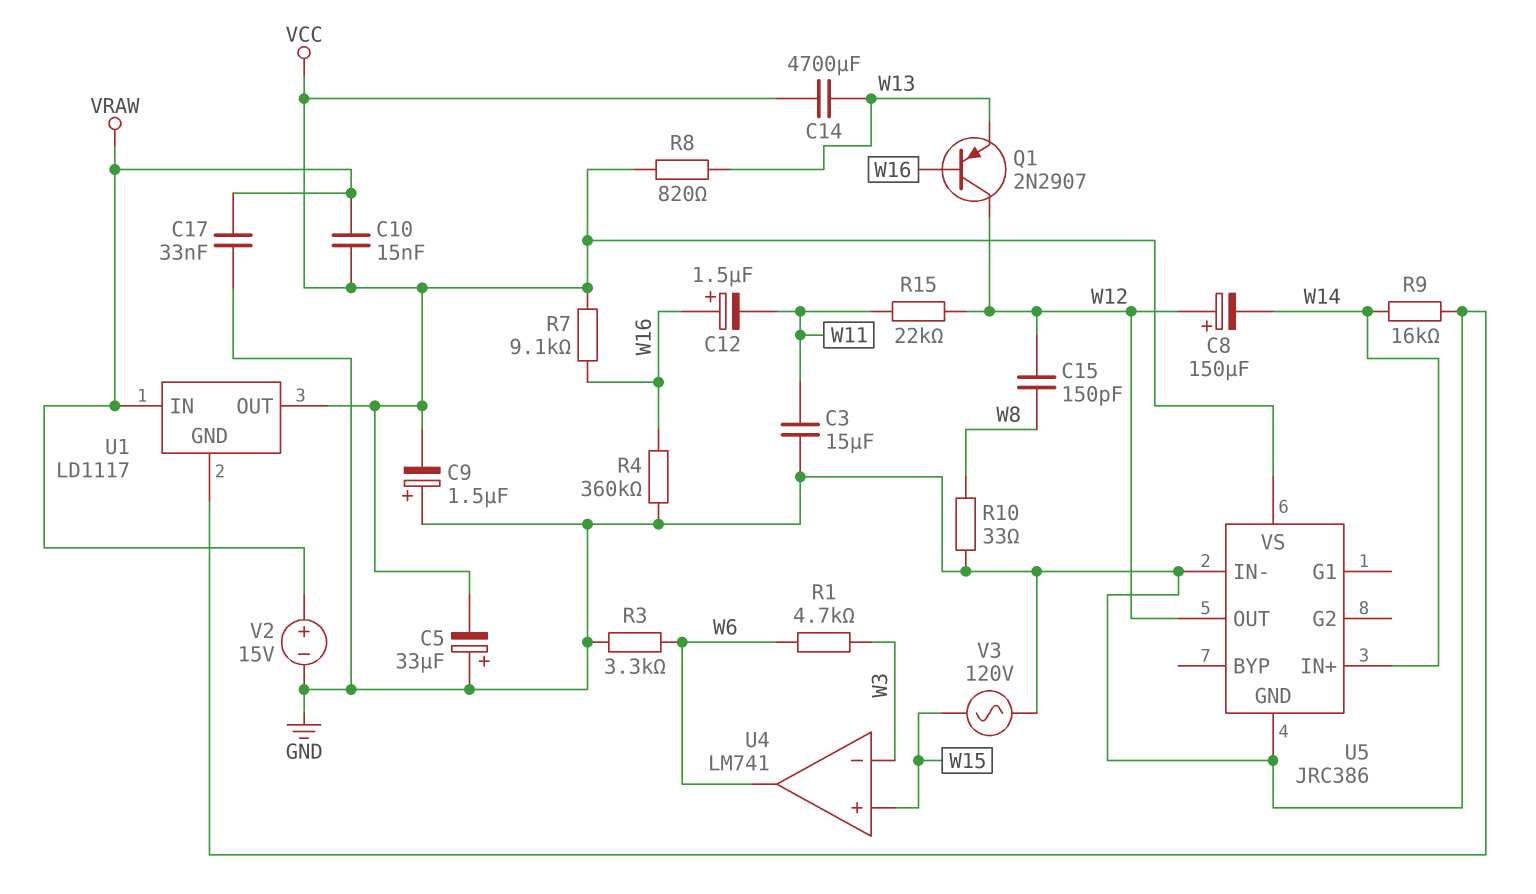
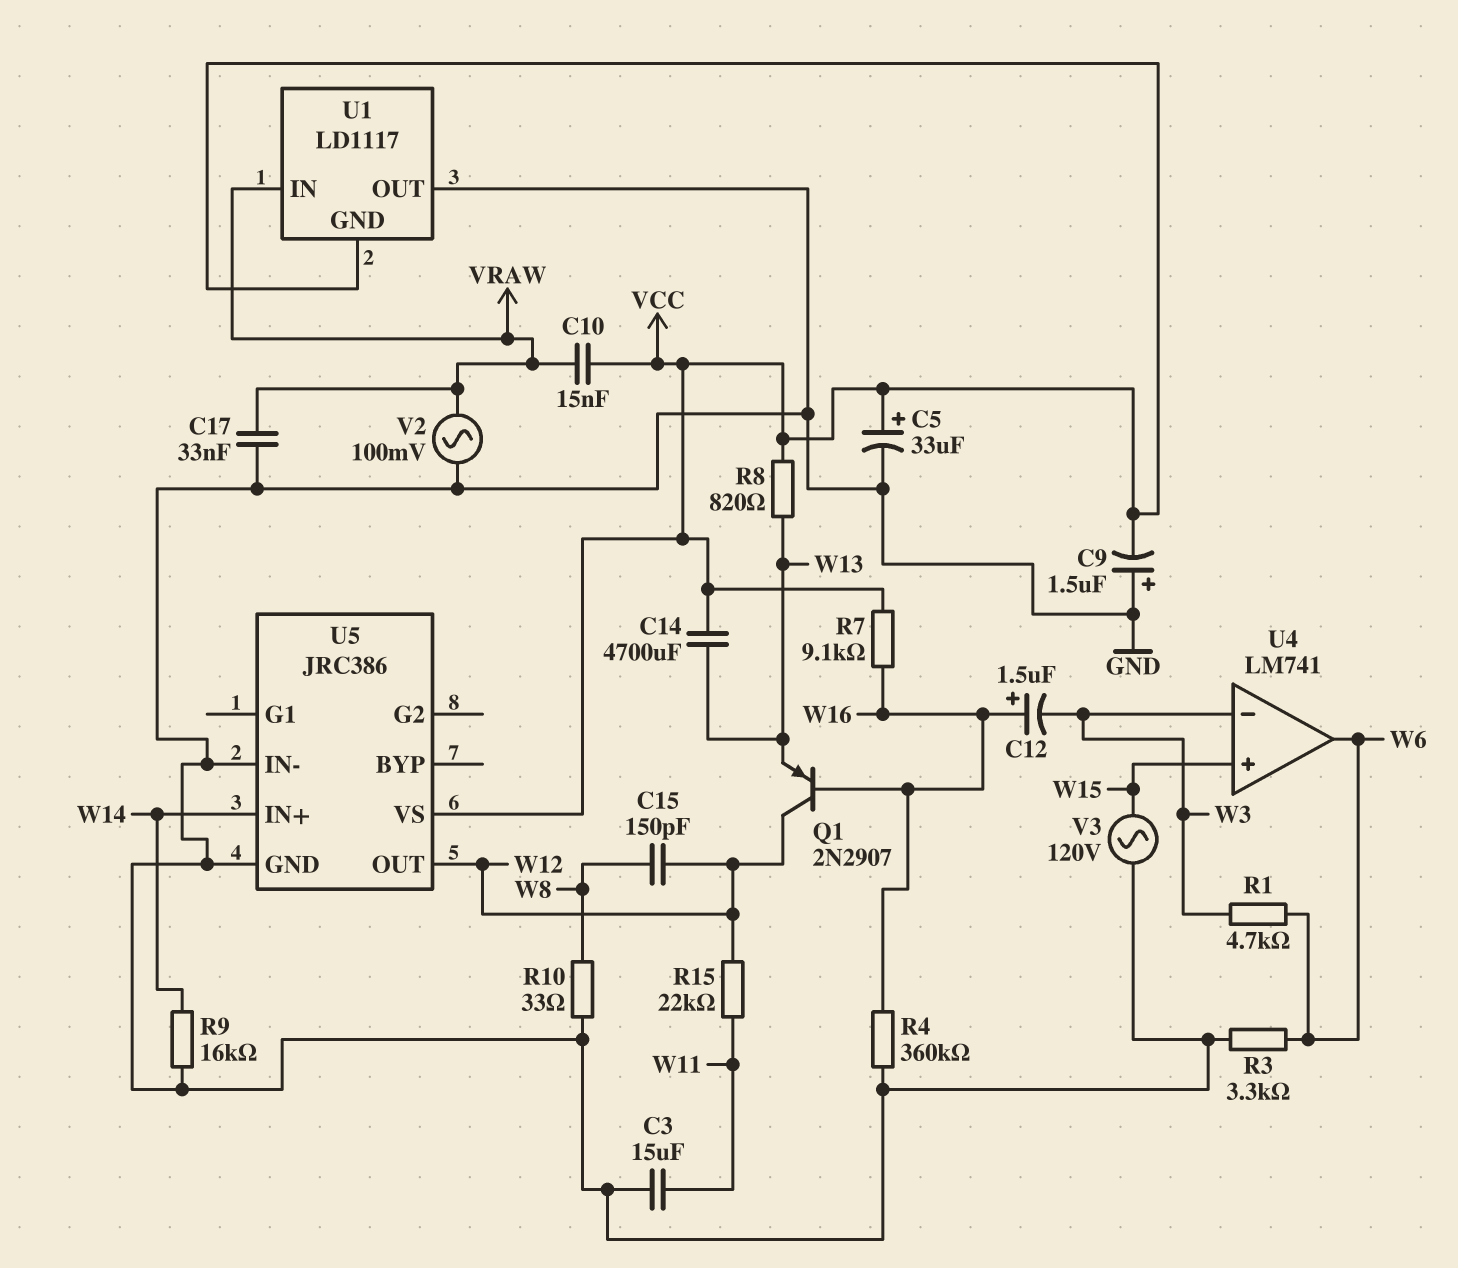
C5: 33uF (plus GND, minus VCC) -> 33uF (plus VCC, minus GND)
C8: 150uF (plus W12, minus W14) -> none
C12: 1.5uF (plus W16, minus W11) -> 1.5uF (plus W16, minus W3)
U1 pin GND: GND -> VCC
U1 pin OUT: VCC -> GND
V2: 15V (plus VRAW, minus GND) -> AC 100mV (GND, VRAW)

